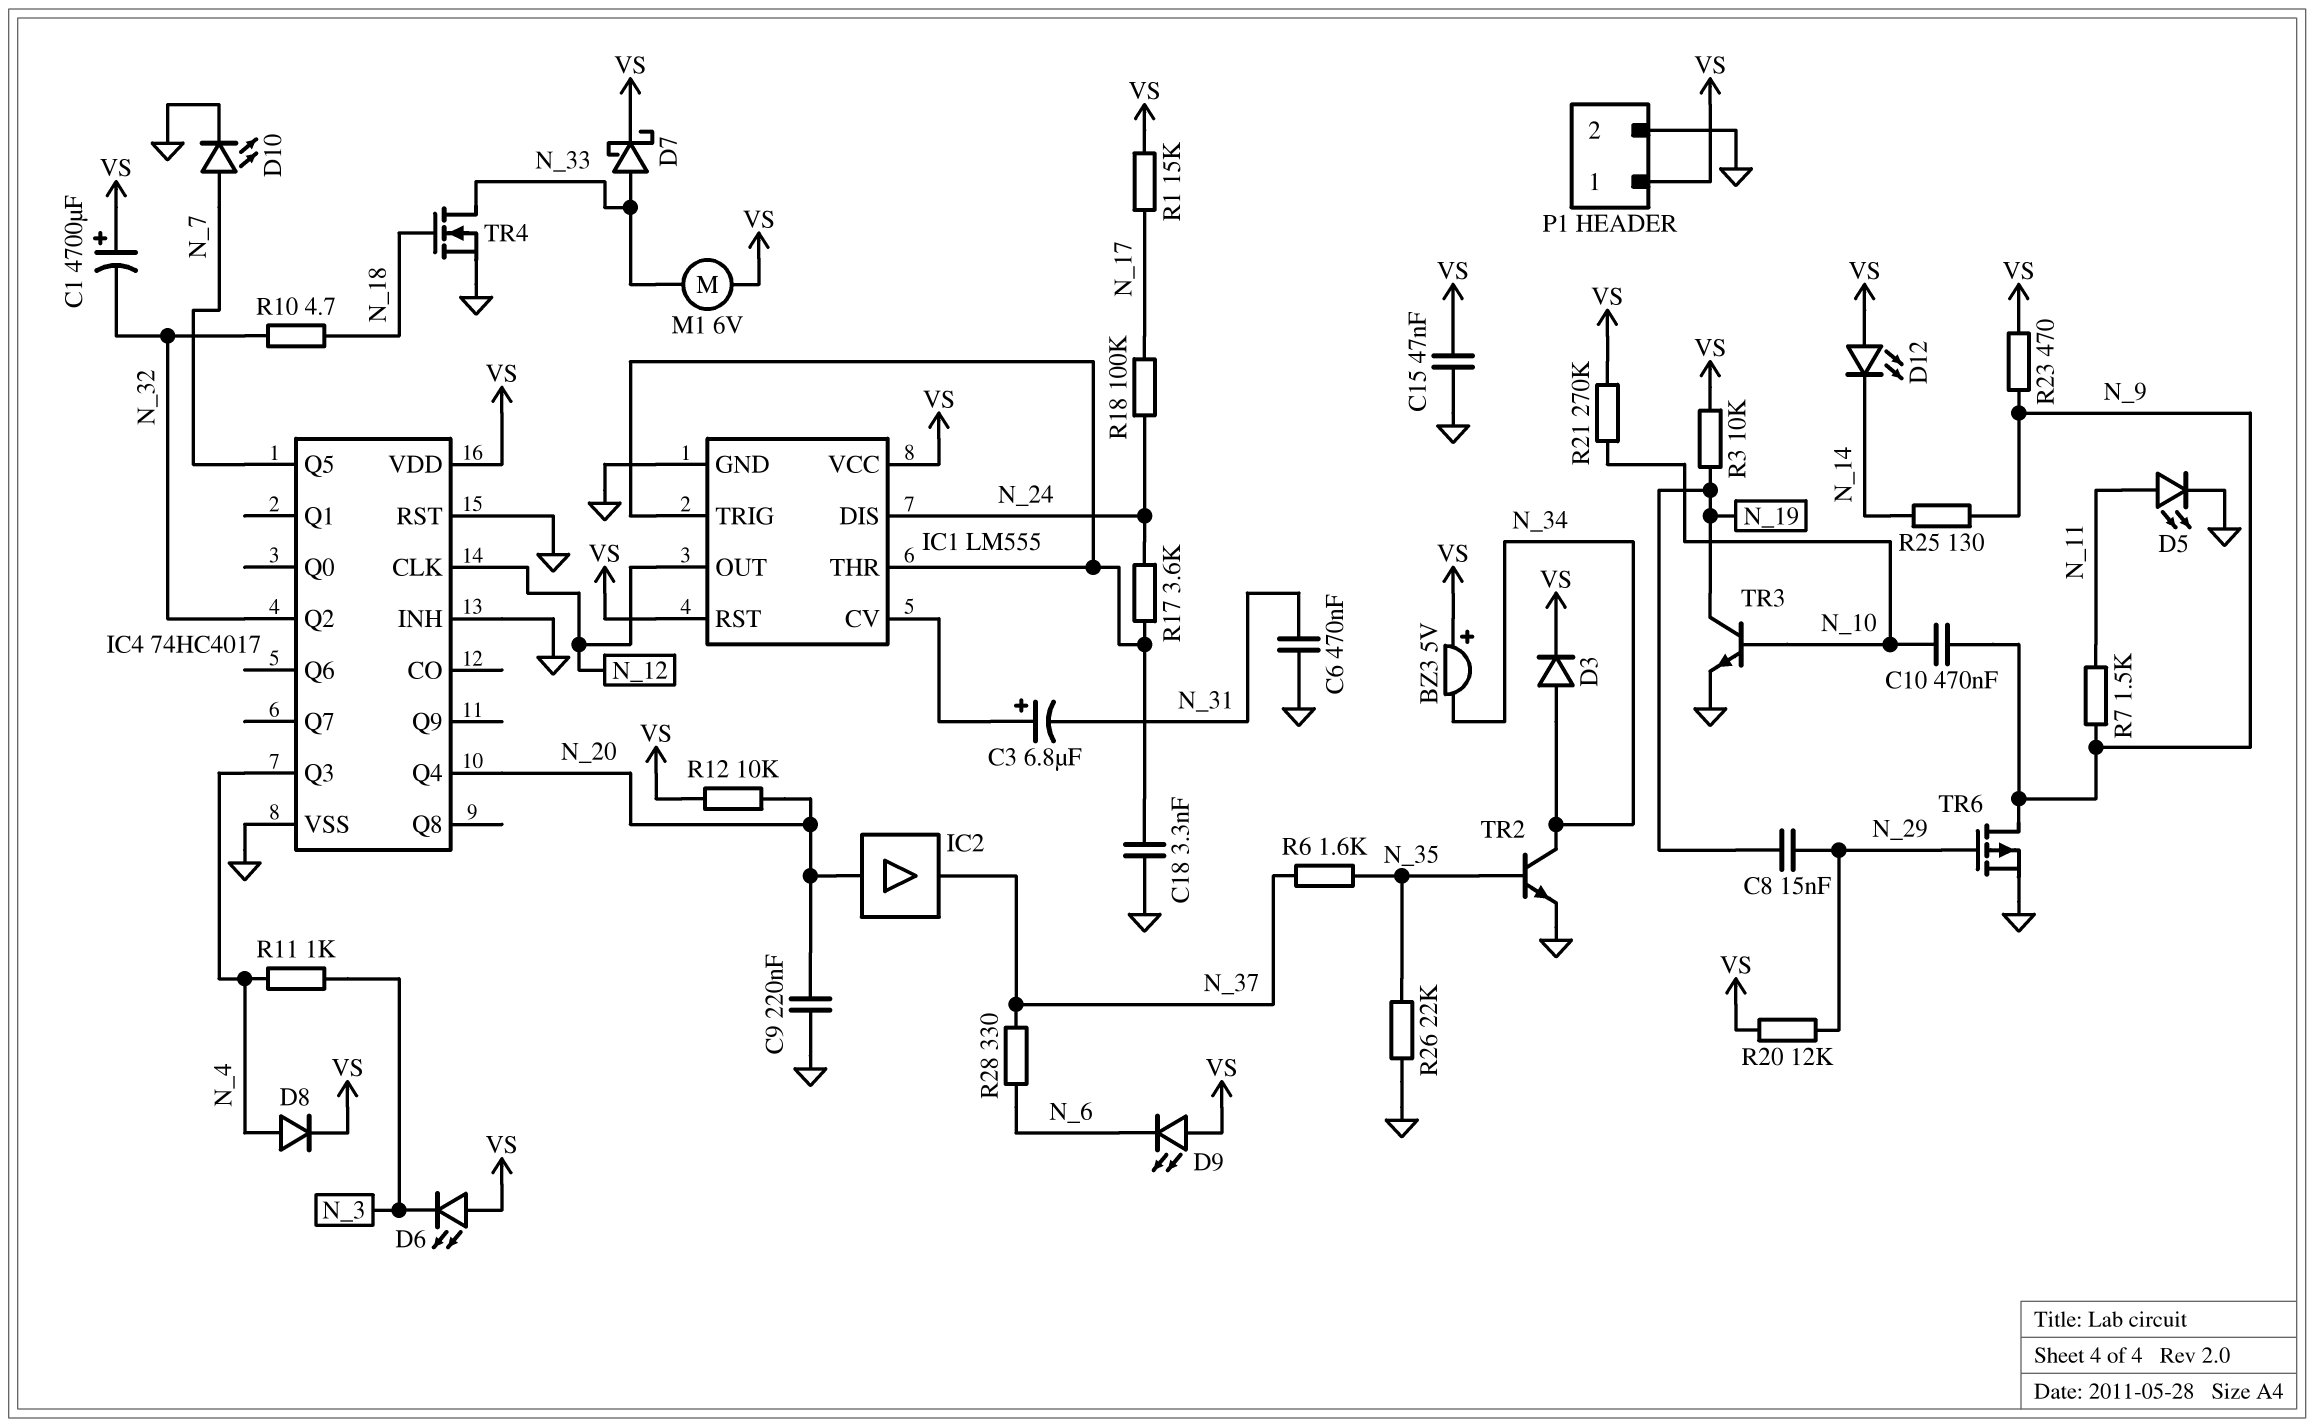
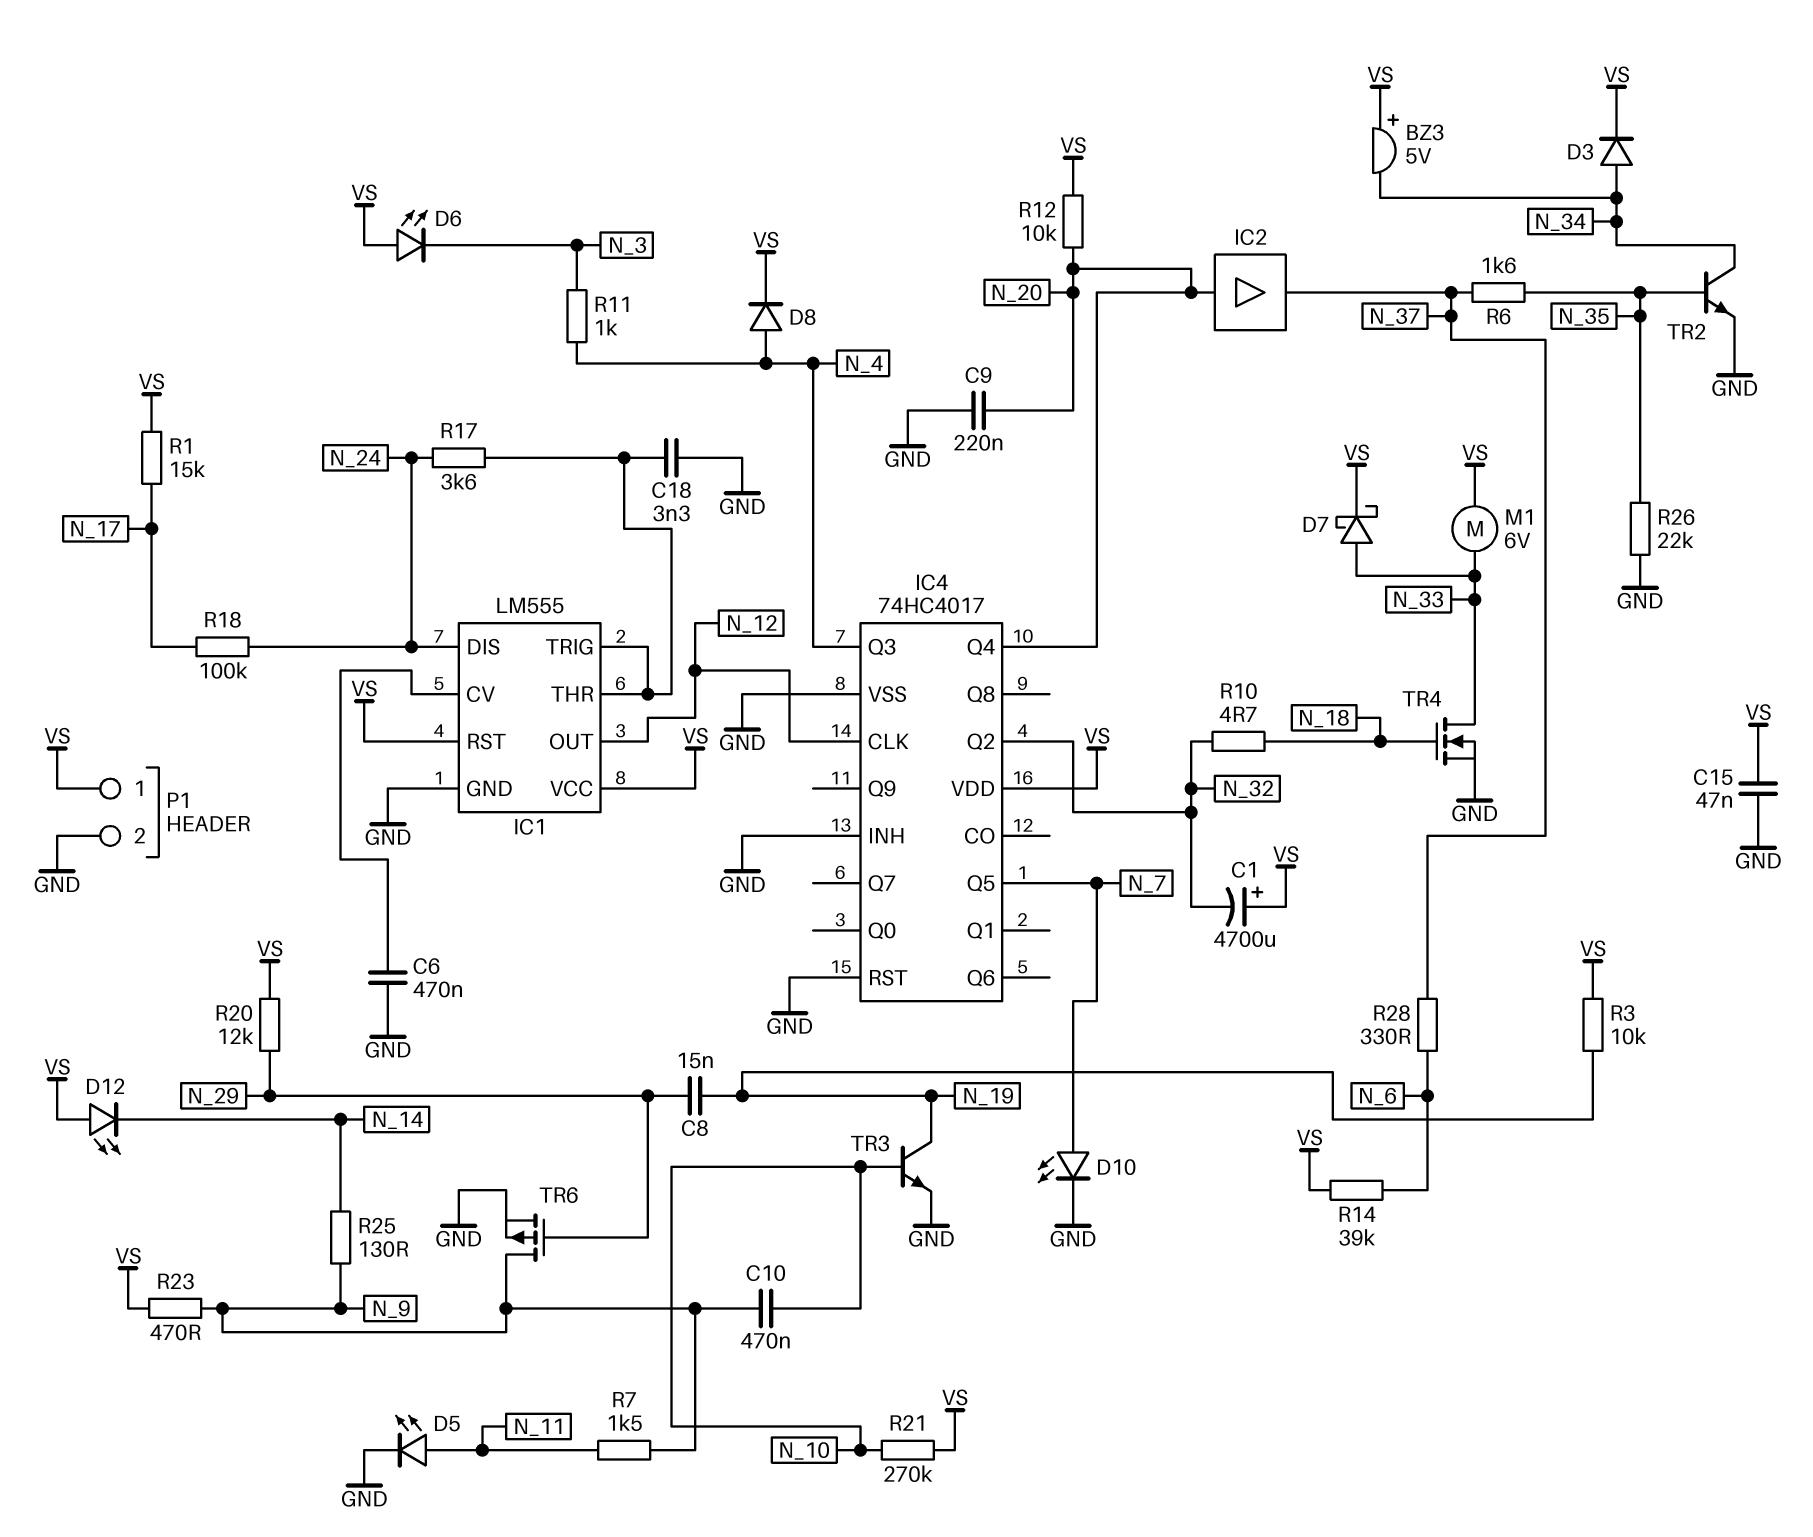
C3: 6.8uF (plus IC1/CV, minus N_31) -> none
C6: 470nF (GND, N_31) -> 470nF (GND, IC1/CV)
D9: LED (A VS, K N_6) -> none
R14: none -> 39k (N_6, VS)

